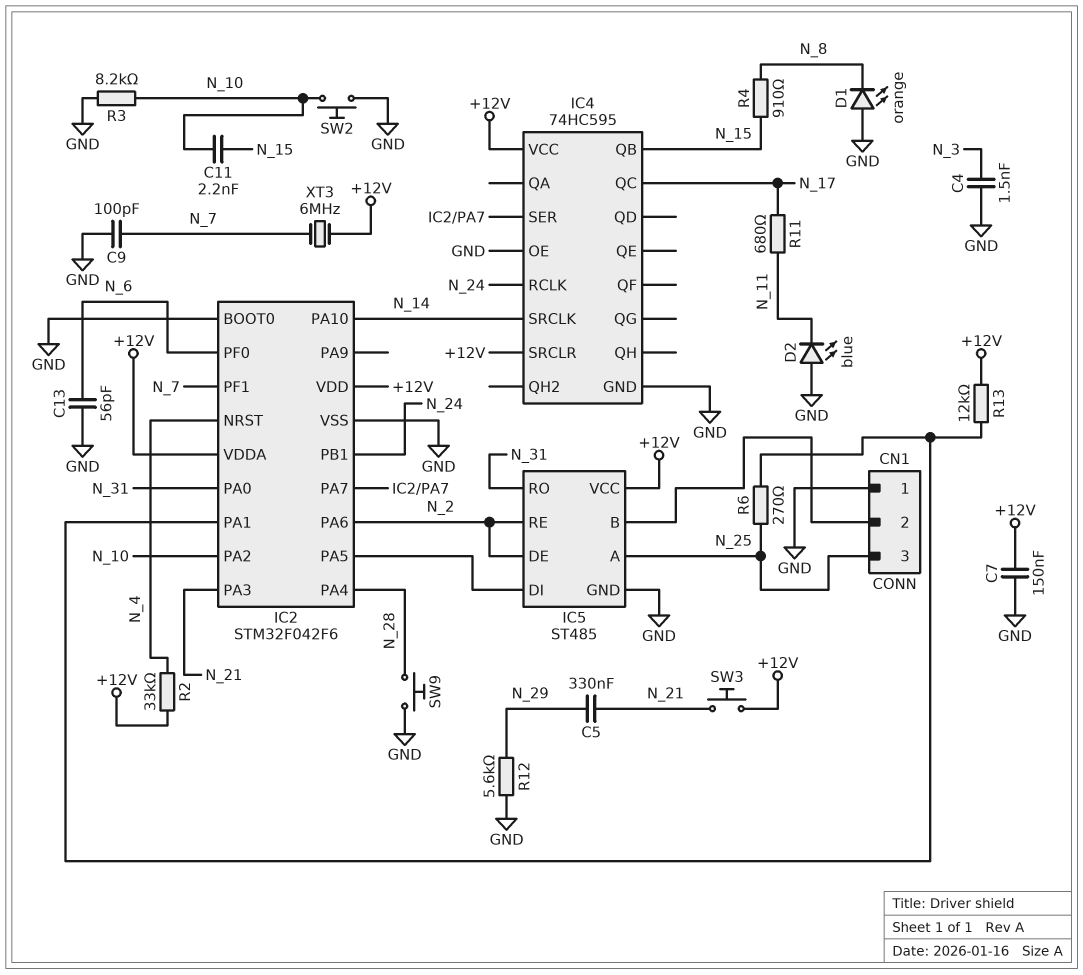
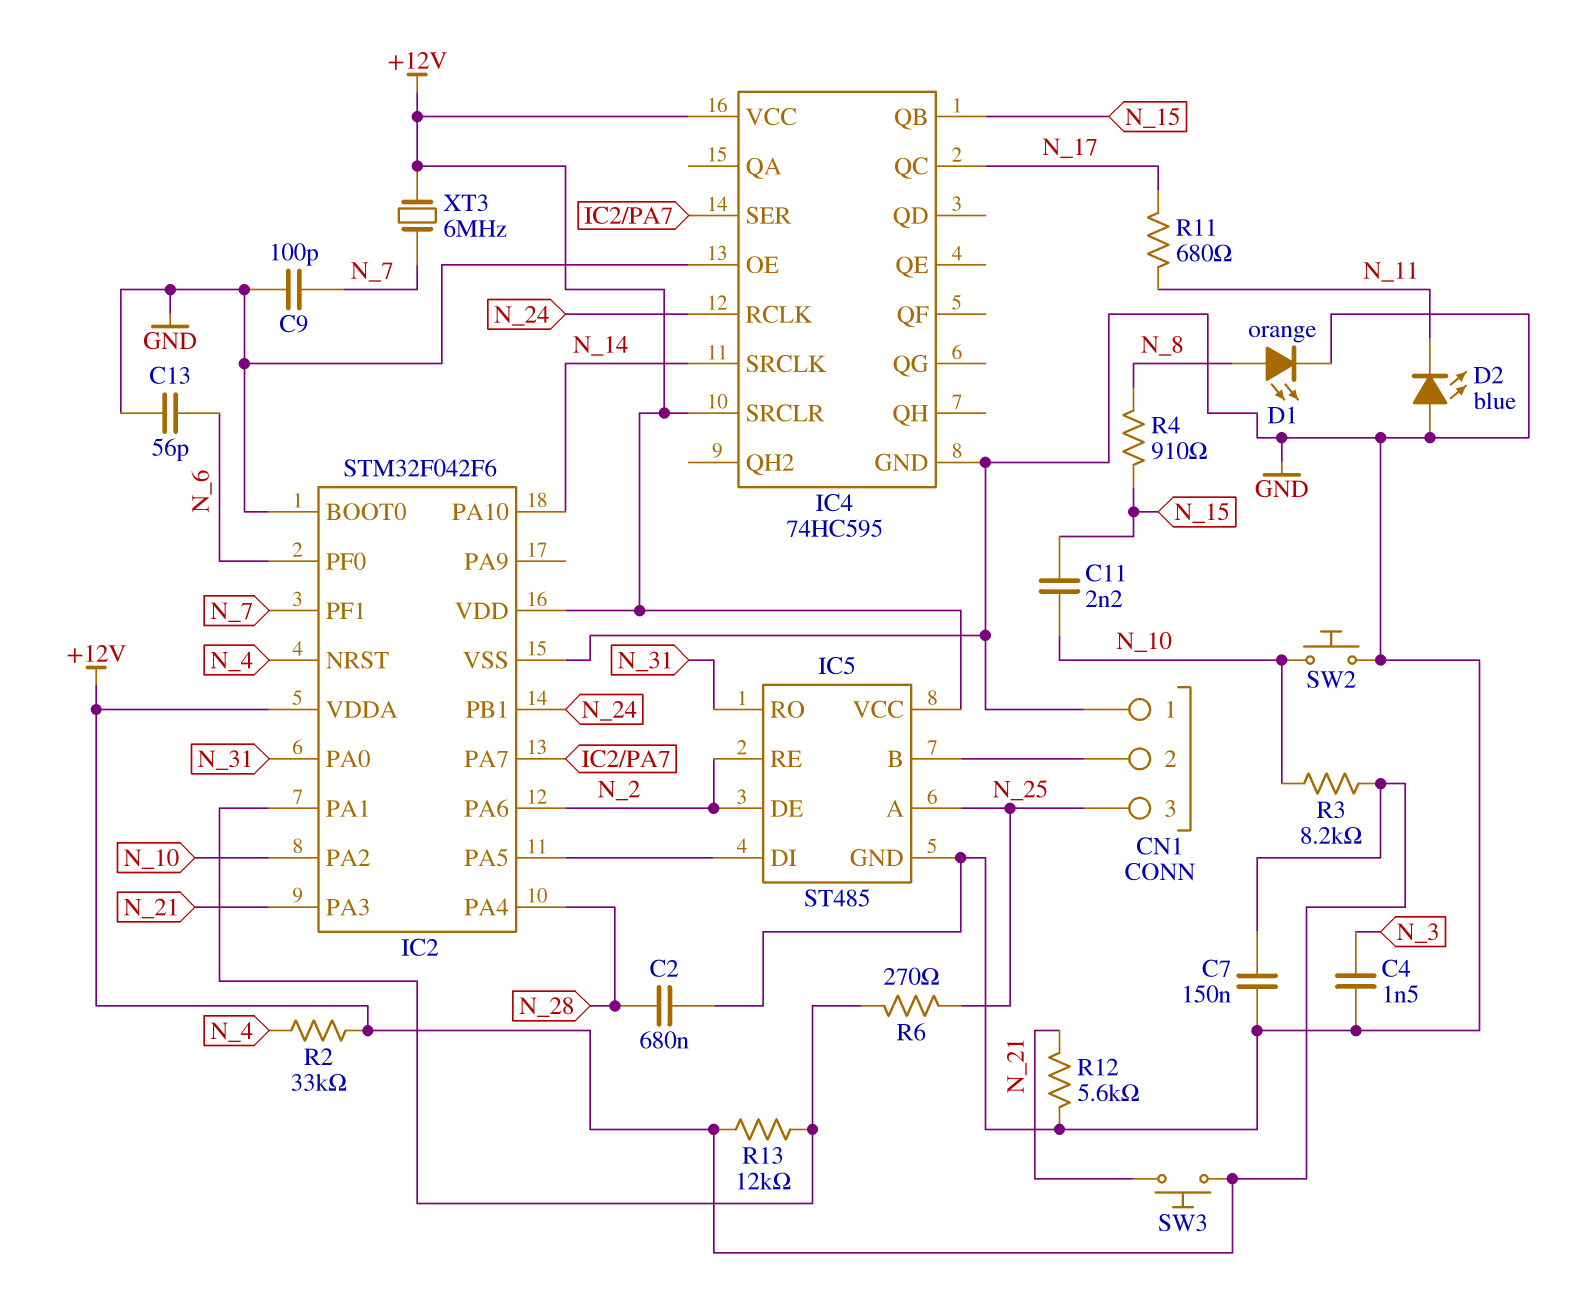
C2: none -> 680nF (GND, N_28)
C5: 330nF (N_21, N_29) -> none
D1: LED orange (A GND, K N_8) -> LED orange (A N_8, K GND)
R3: 8.2k (GND, N_10) -> 8.2k (+12V, N_10)
R12: 5.6k (GND, N_29) -> 5.6k (GND, N_21)
SW9: button (GND, N_28) -> none

